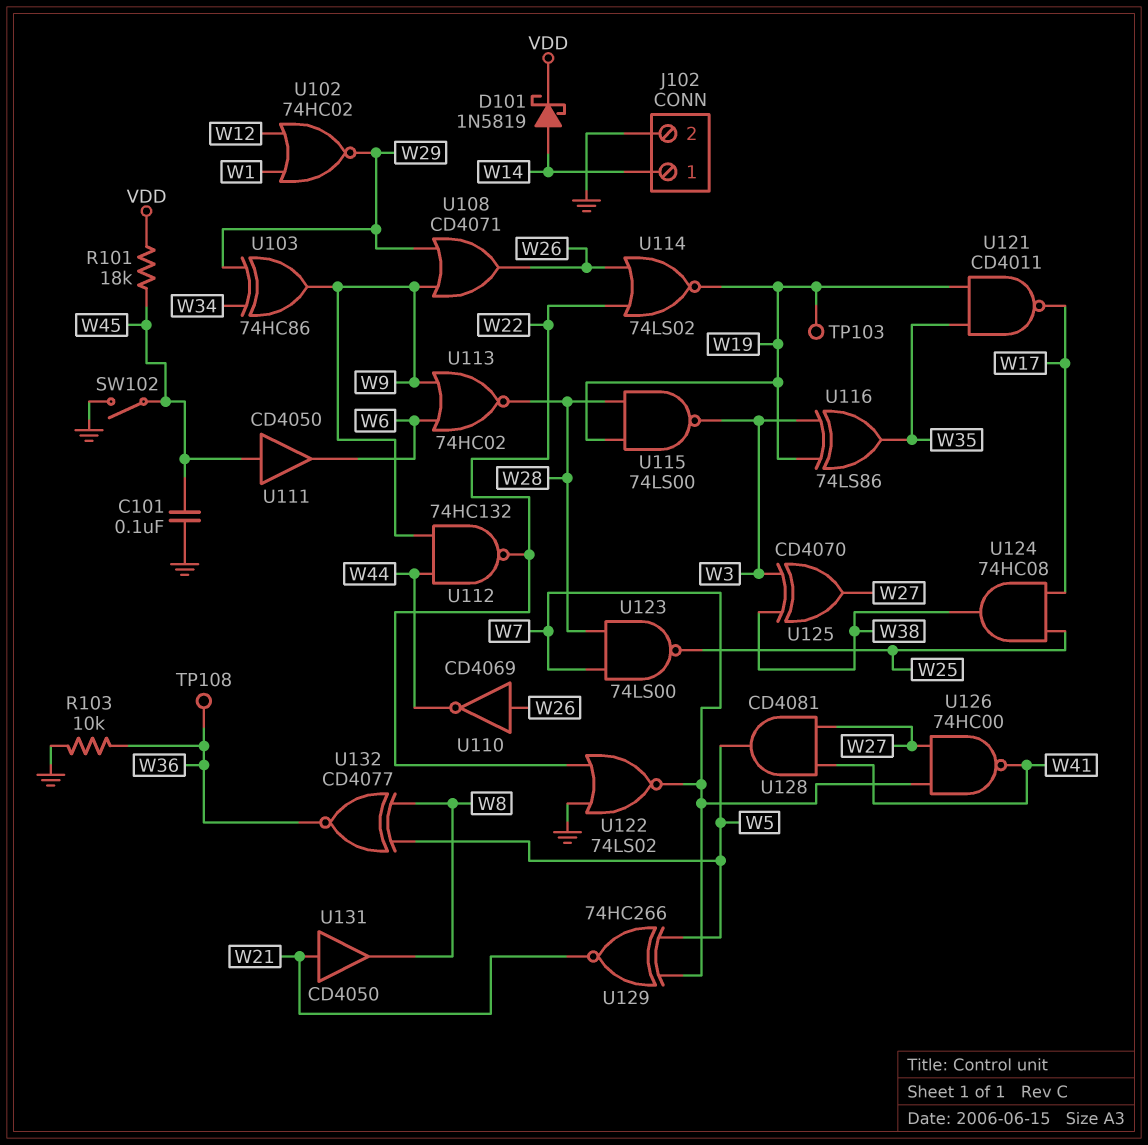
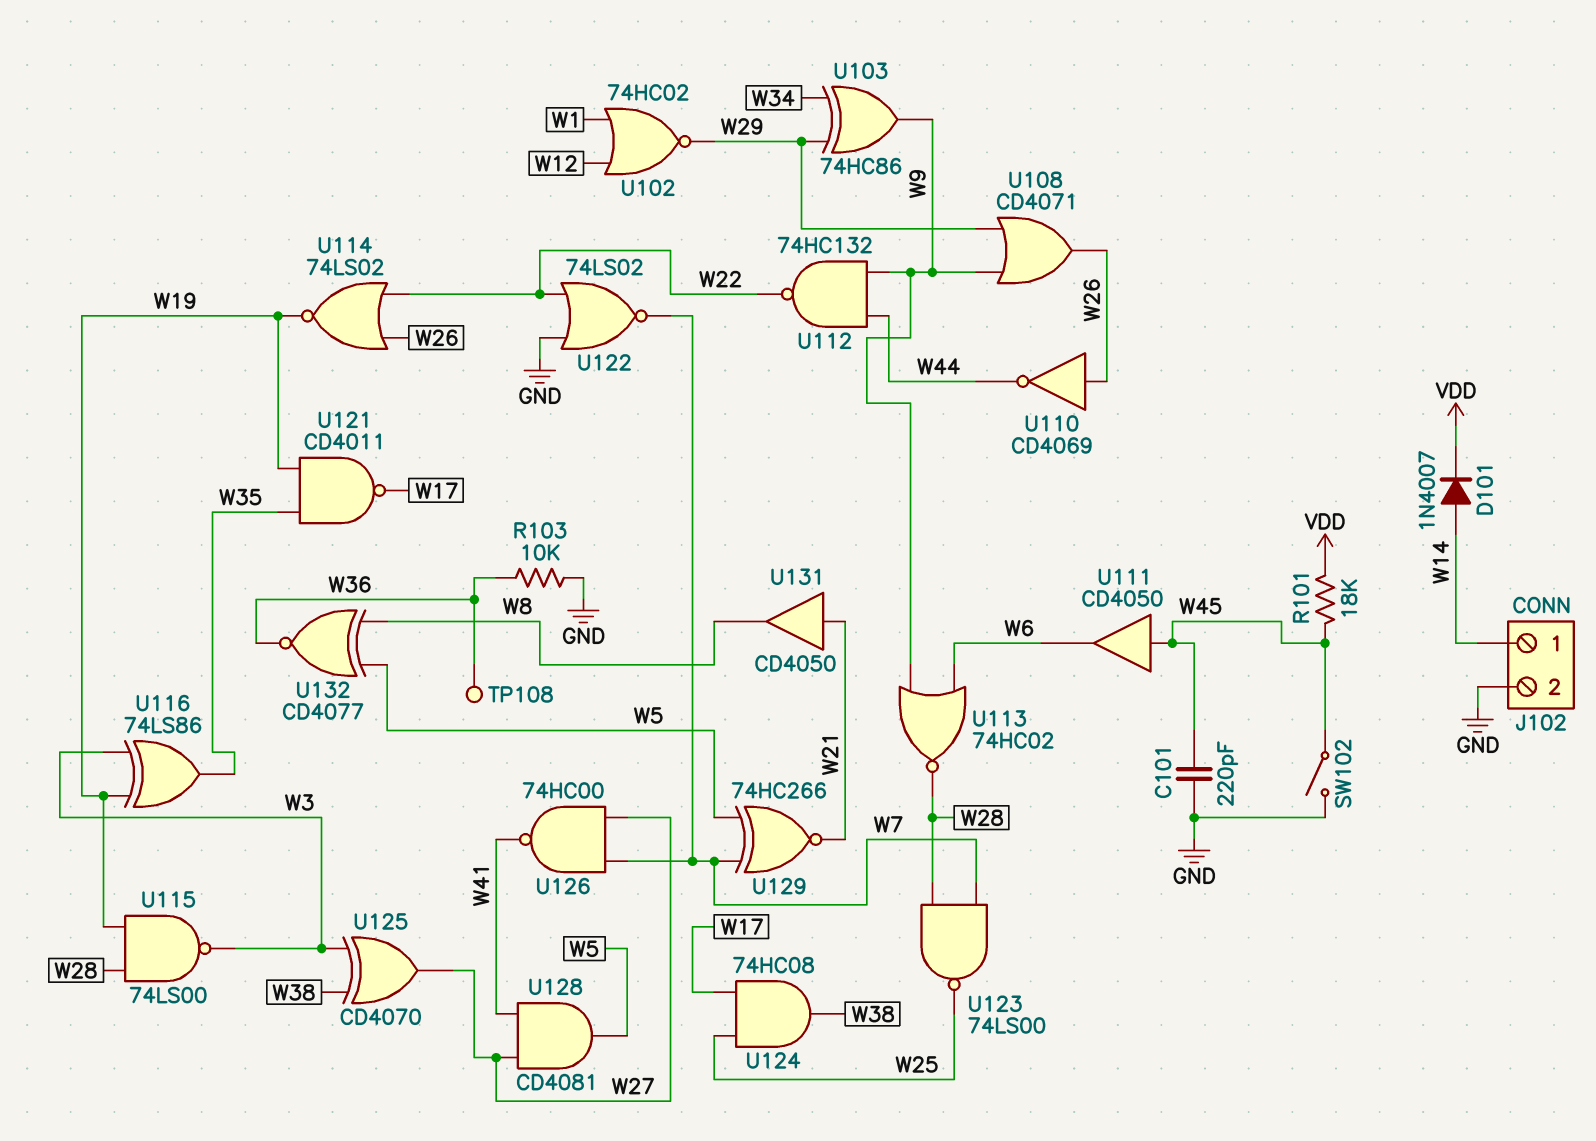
C101: 100nF (GND, W45) -> 220pF (GND, W45)
D101: schottky 1N5819 (A W14, K VDD) -> diode 1N4007 (A W14, K VDD)
TP103: test point (W19) -> none

